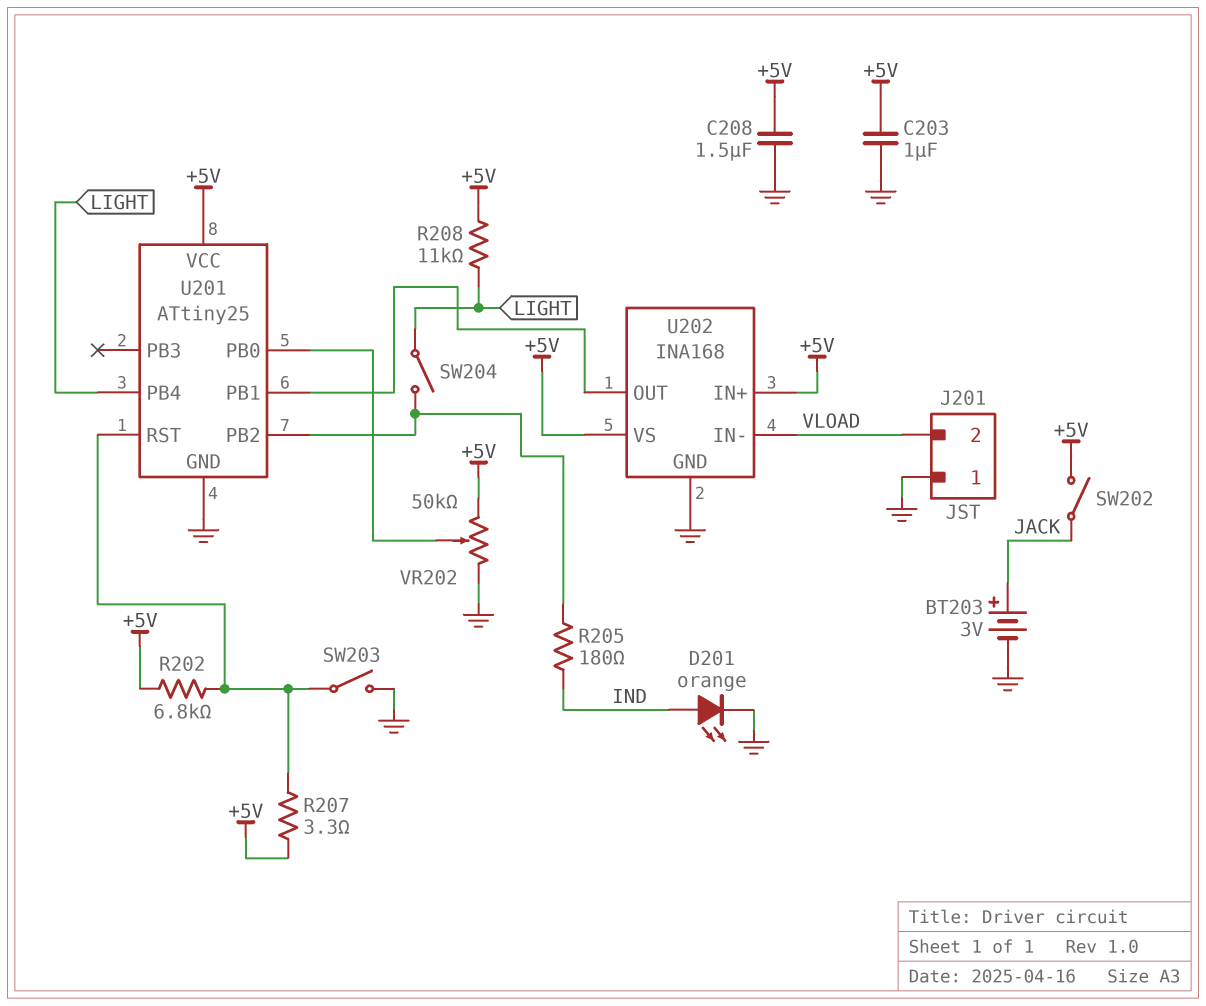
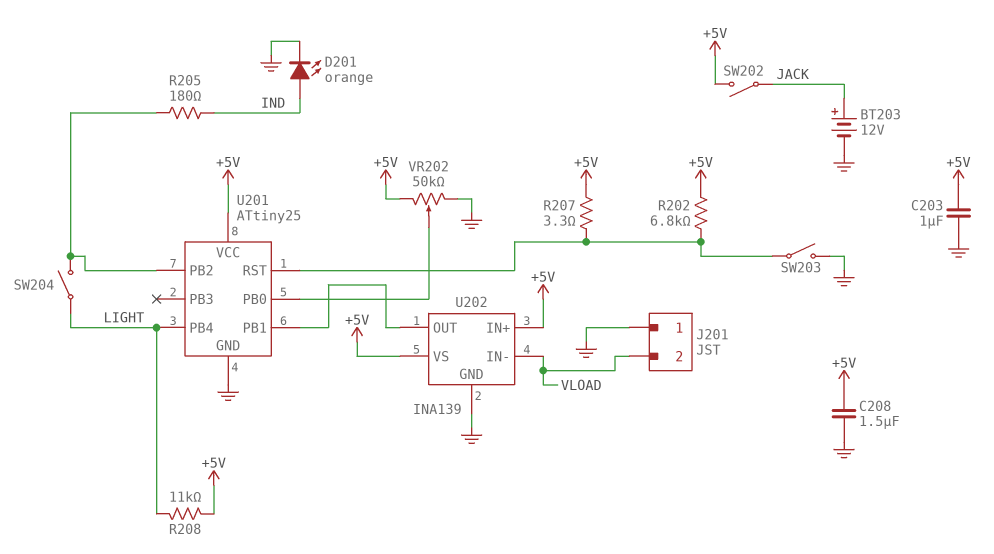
BT203: 3V (plus JACK, minus GND) -> 12V (plus JACK, minus GND)
U202: INA168 -> INA139

